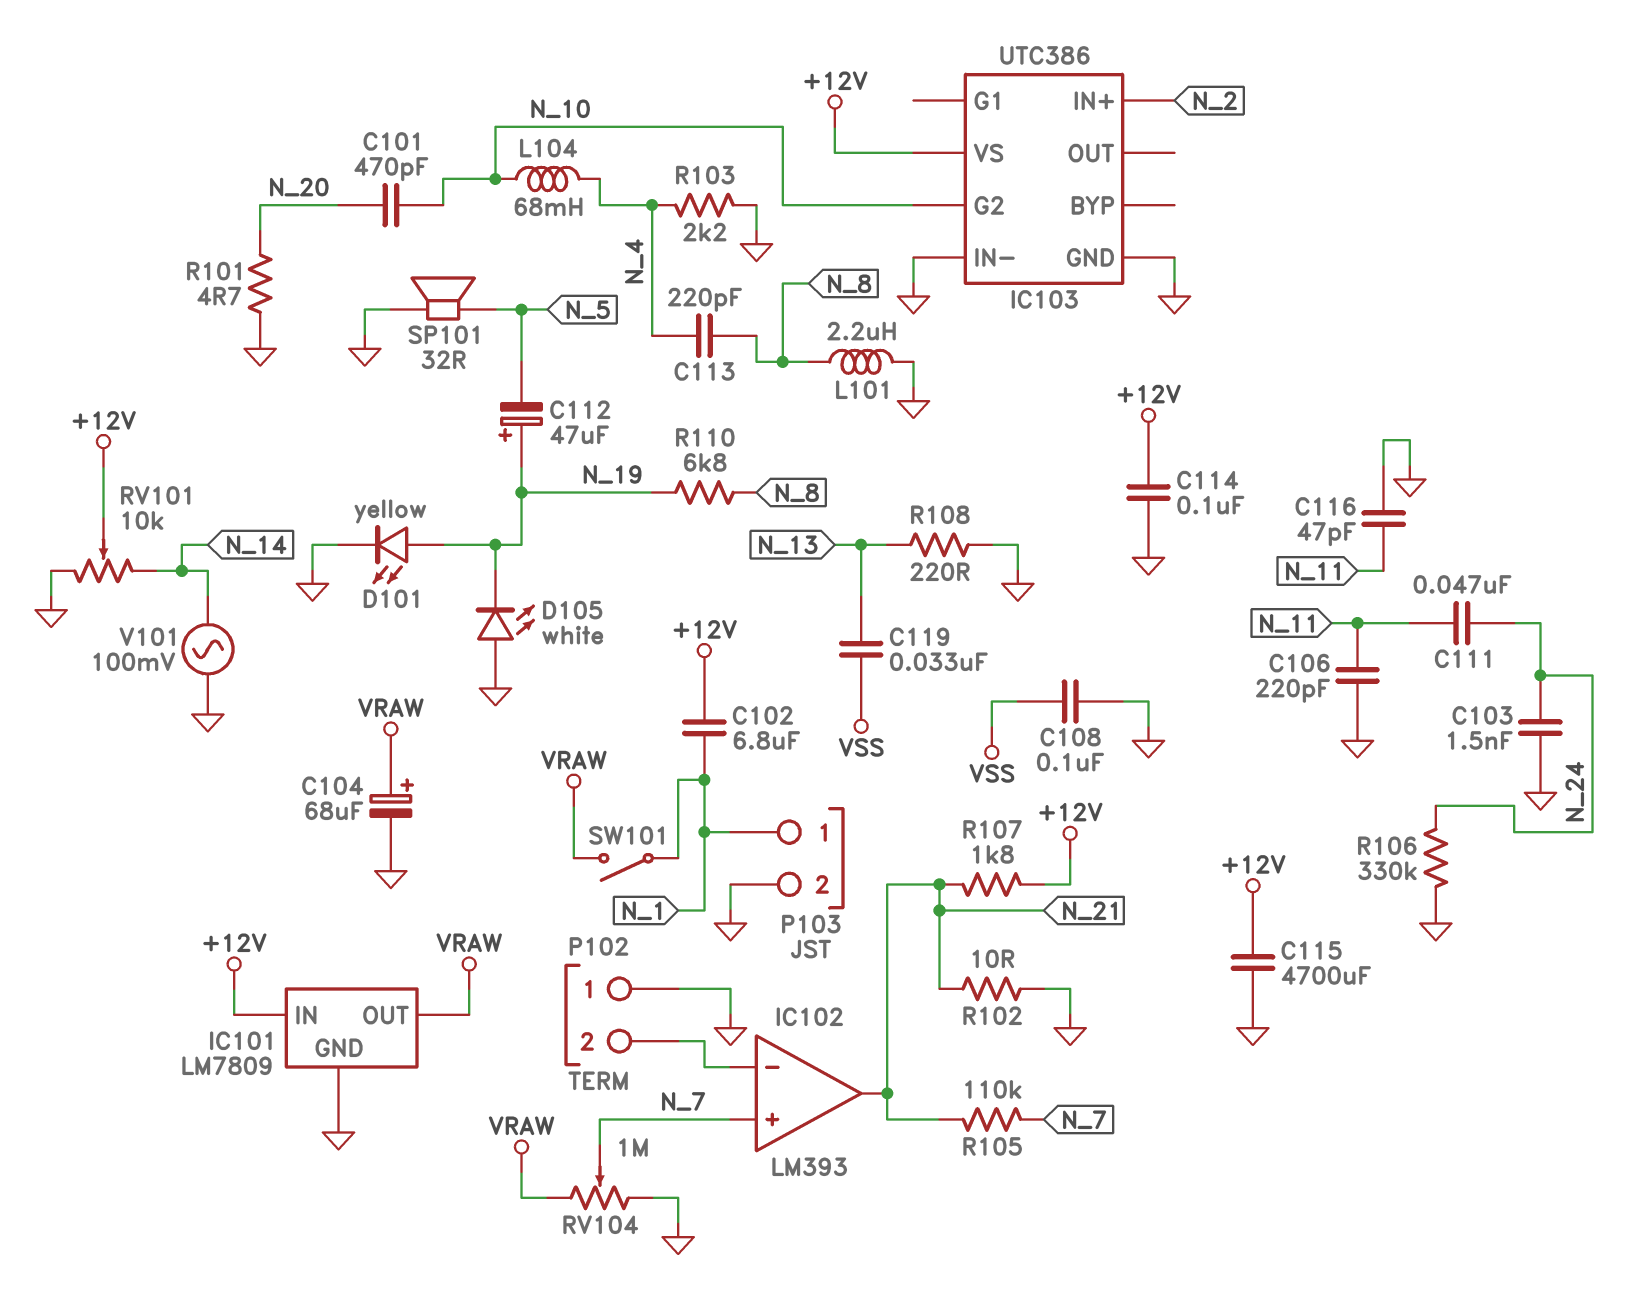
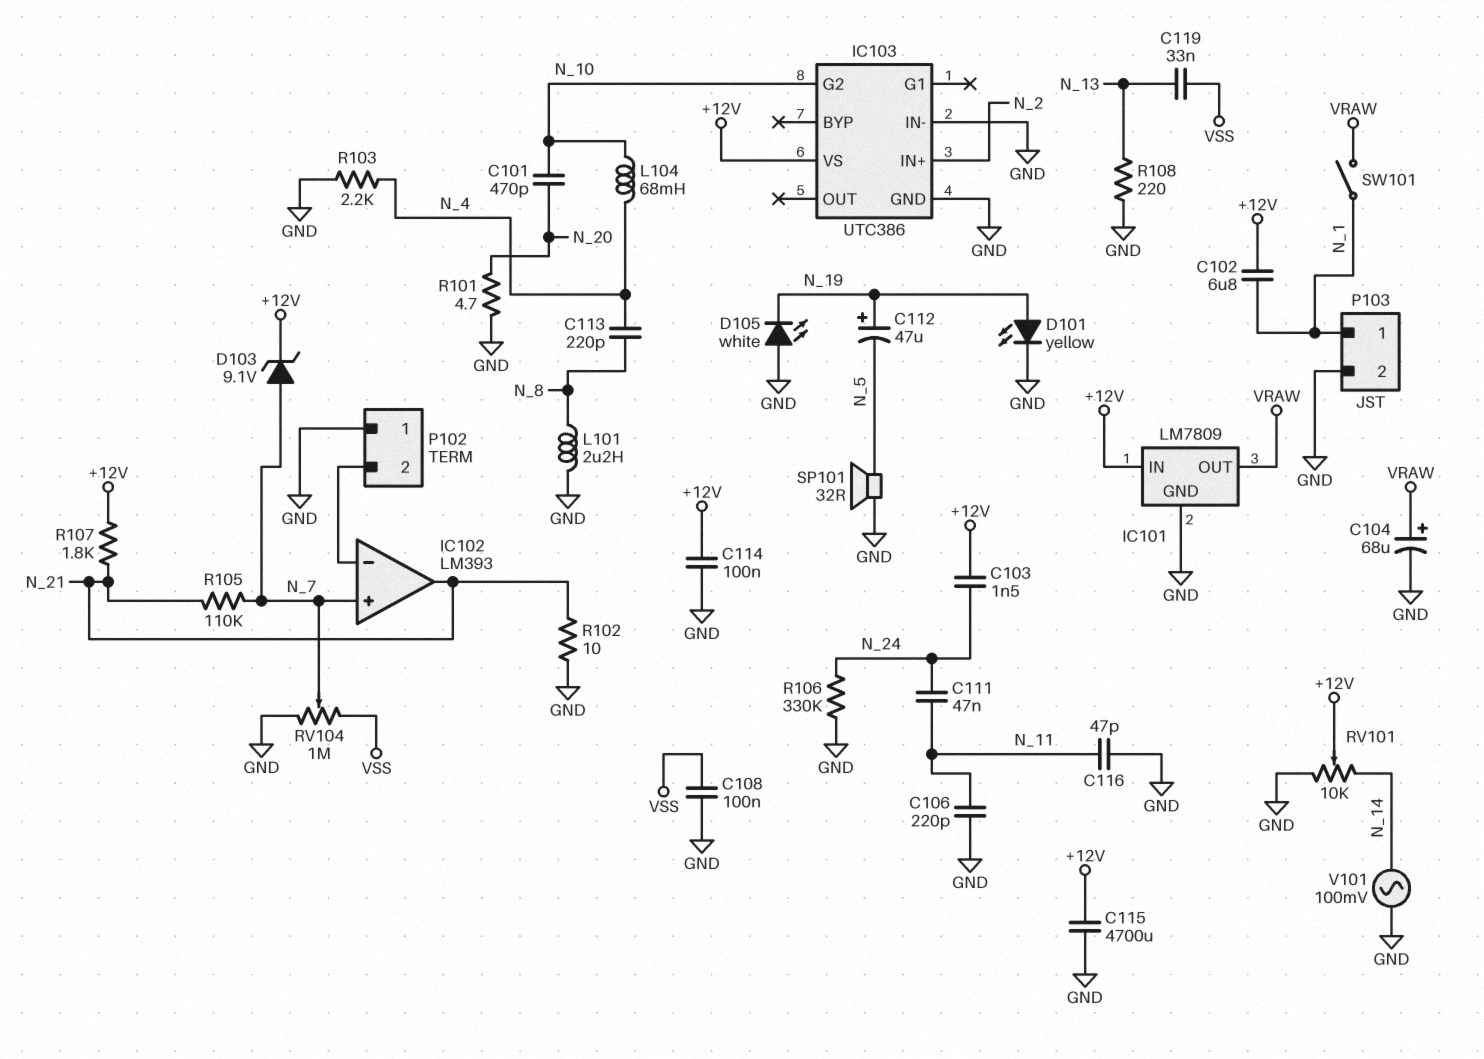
C103: 1.5nF (GND, N_24) -> 1.5nF (+12V, N_24)
D103: none -> zener 9.1V (A N_7, K +12V)
R110: 6.8k (N_8, N_19) -> none
RV104: 1M (GND, VRAW, wiper N_7) -> 1M (GND, VSS, wiper N_7)

